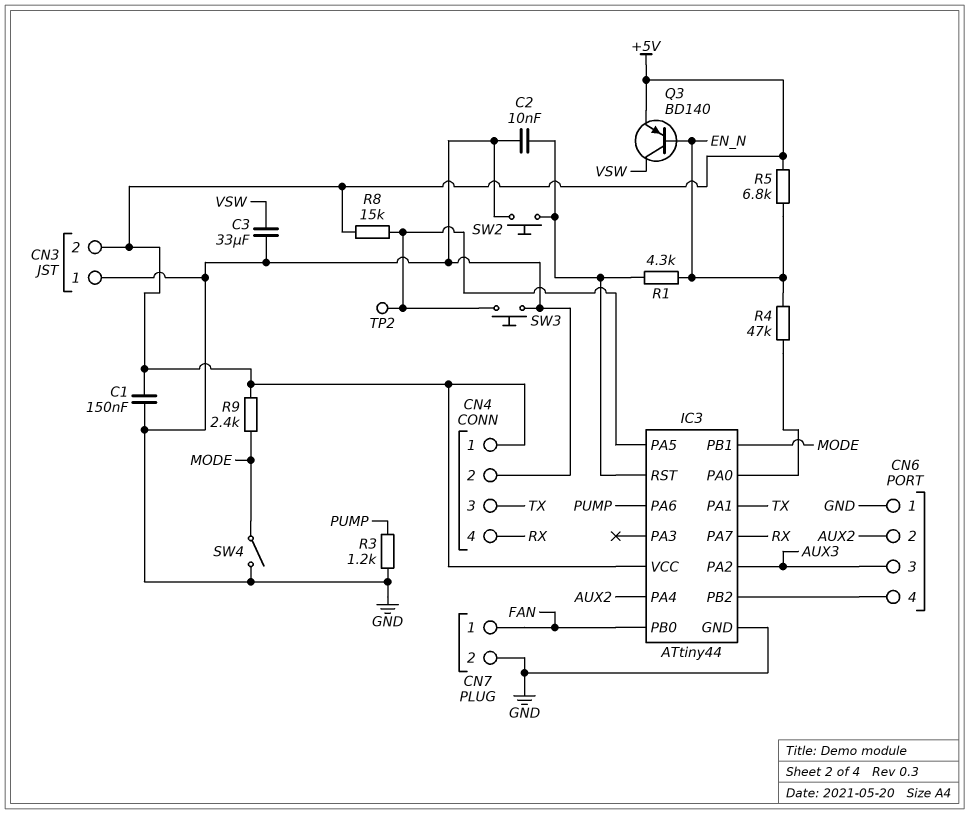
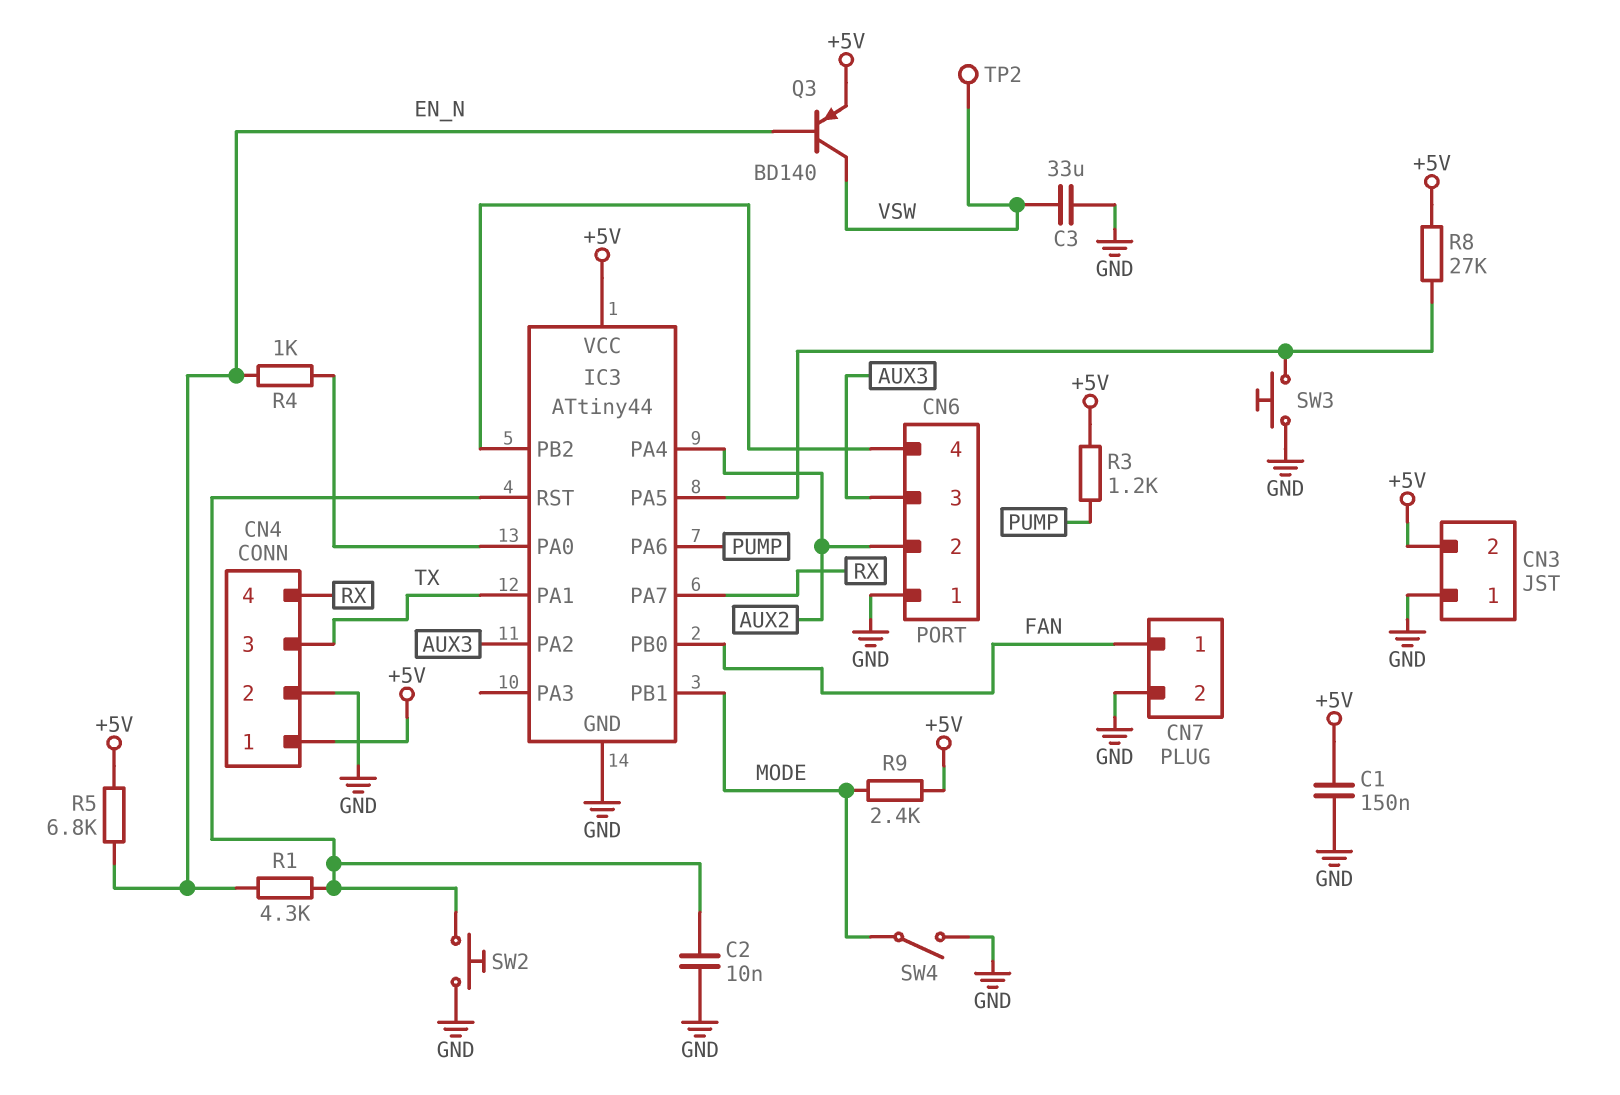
R3: 1.2k (GND, PUMP) -> 1.2k (+5V, PUMP)
R4: 47k (EN_N, IC3/PA0) -> 1k (EN_N, IC3/PA0)
R8: 15k (+5V, IC3/PA5) -> 27k (+5V, IC3/PA5)
TP2: test point (IC3/PA5) -> test point (VSW)

